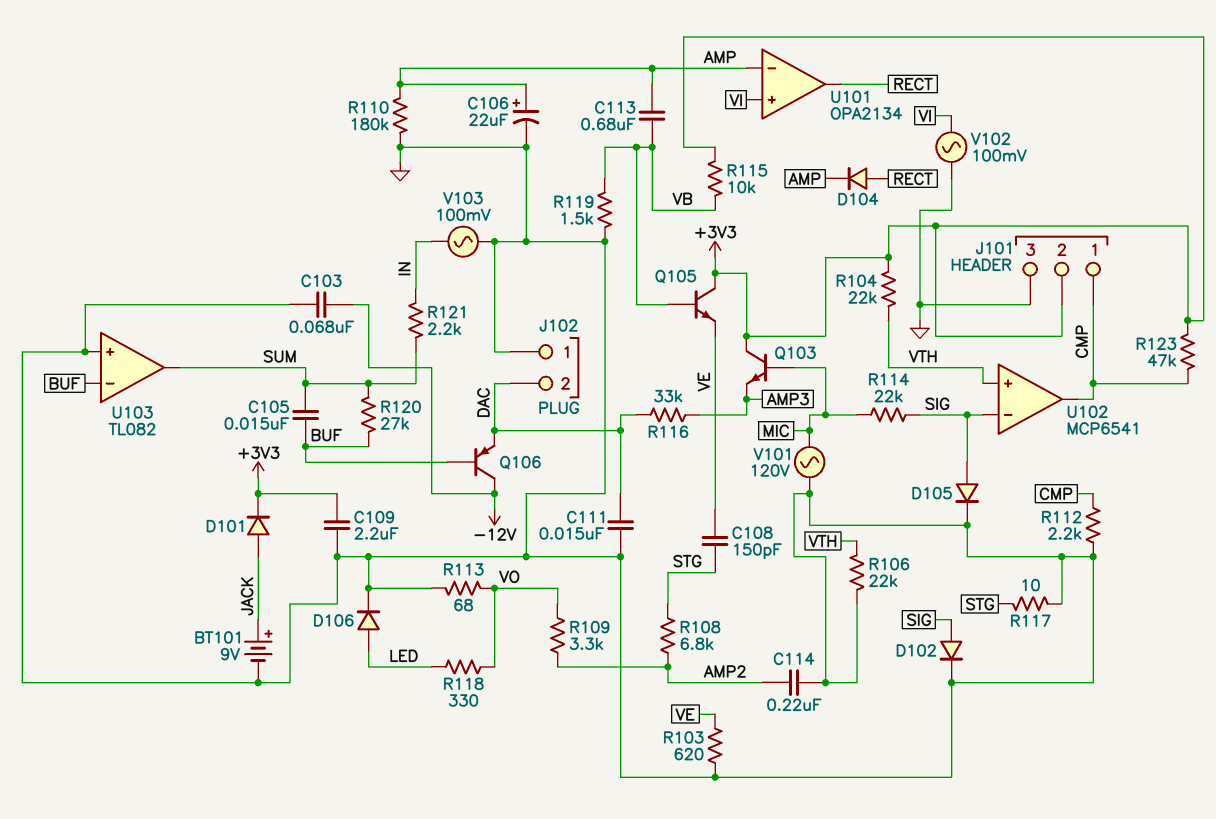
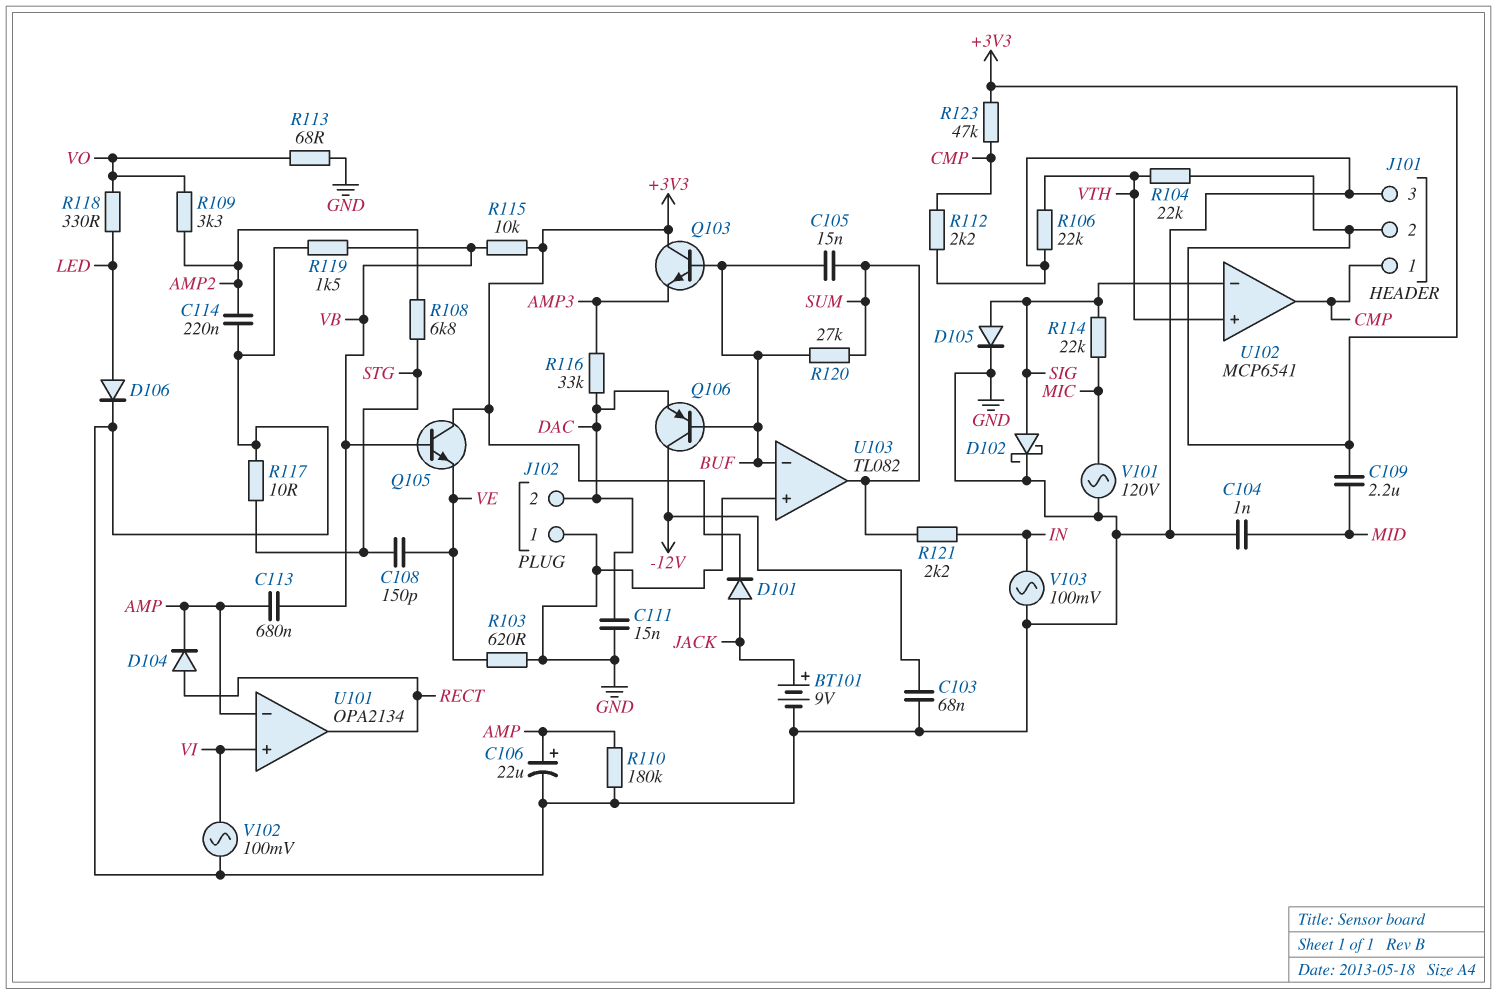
C104: none -> 1nF (GND, MID)
C109: 2.2uF (+3V3, GND) -> 2.2uF (+3V3, MID)
D102: diode (A SIG, K GND) -> schottky (A SIG, K GND)
Q103: NPN (B MIC, C +3V3, E AMP3) -> NPN (B BUF, C +3V3, E AMP3)

